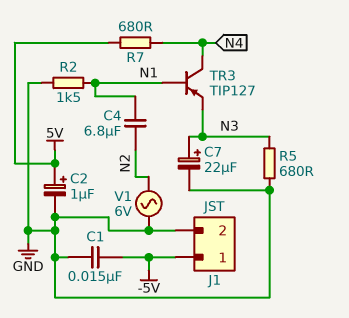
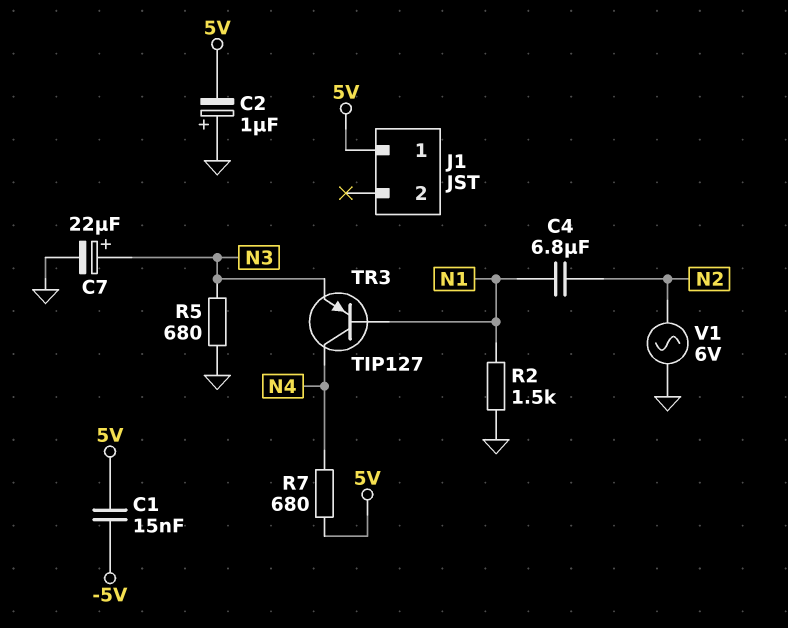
C1: 15nF (-5V, GND) -> 15nF (-5V, 5V)
C2: 1uF (plus 5V, minus GND) -> 1uF (plus GND, minus 5V)
J1 pin 1: -5V -> 5V
J1 pin 2: GND -> none

